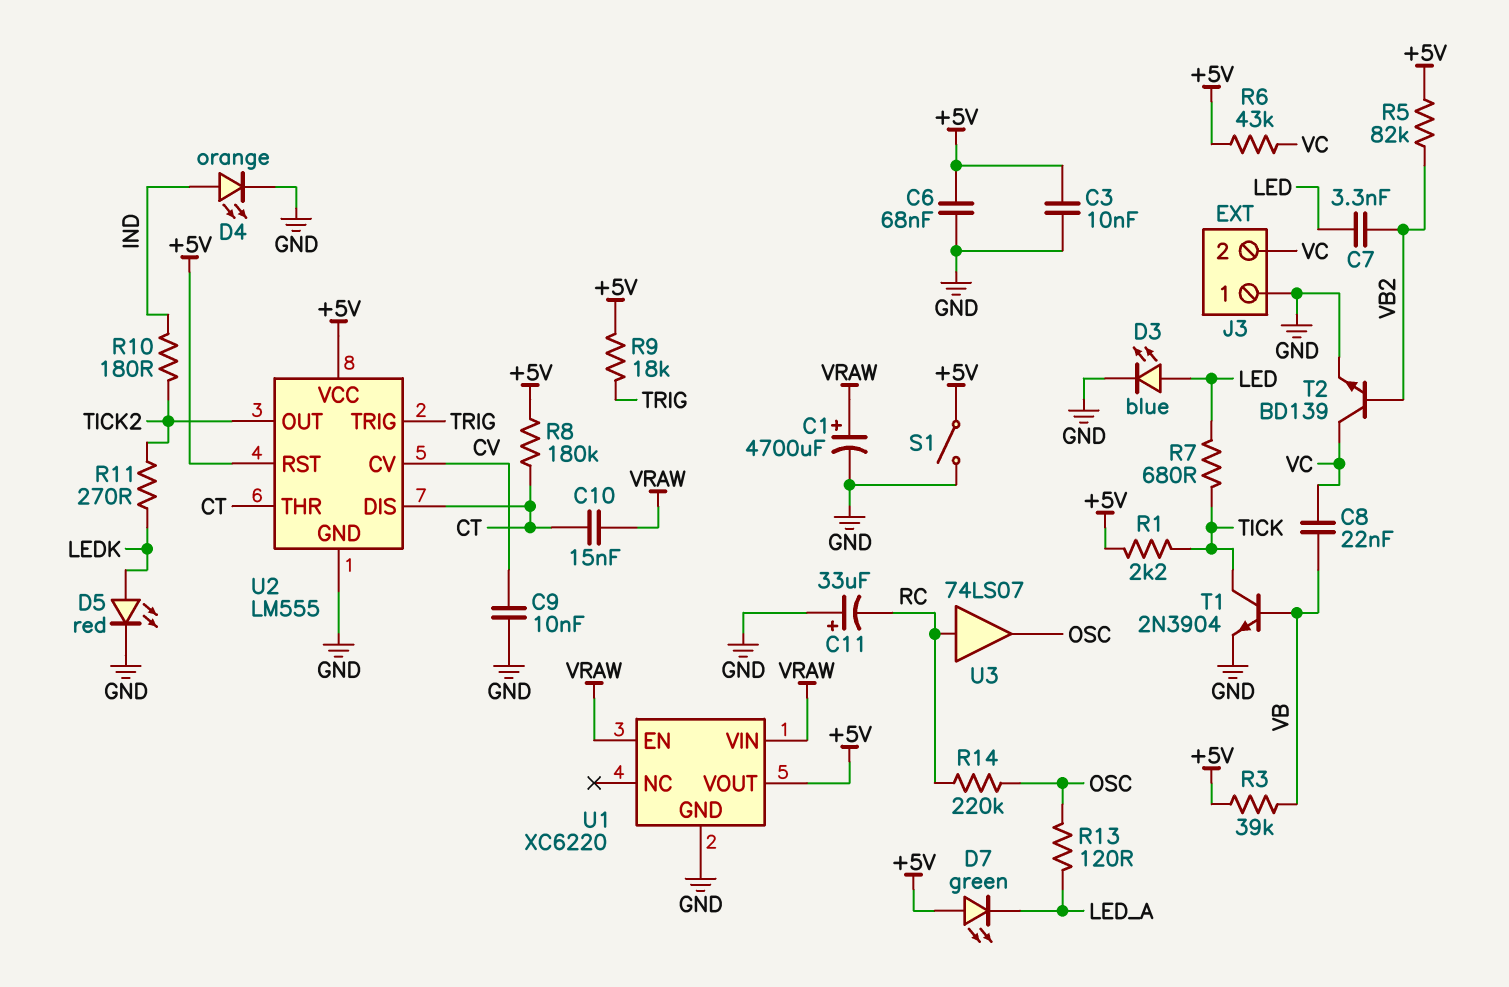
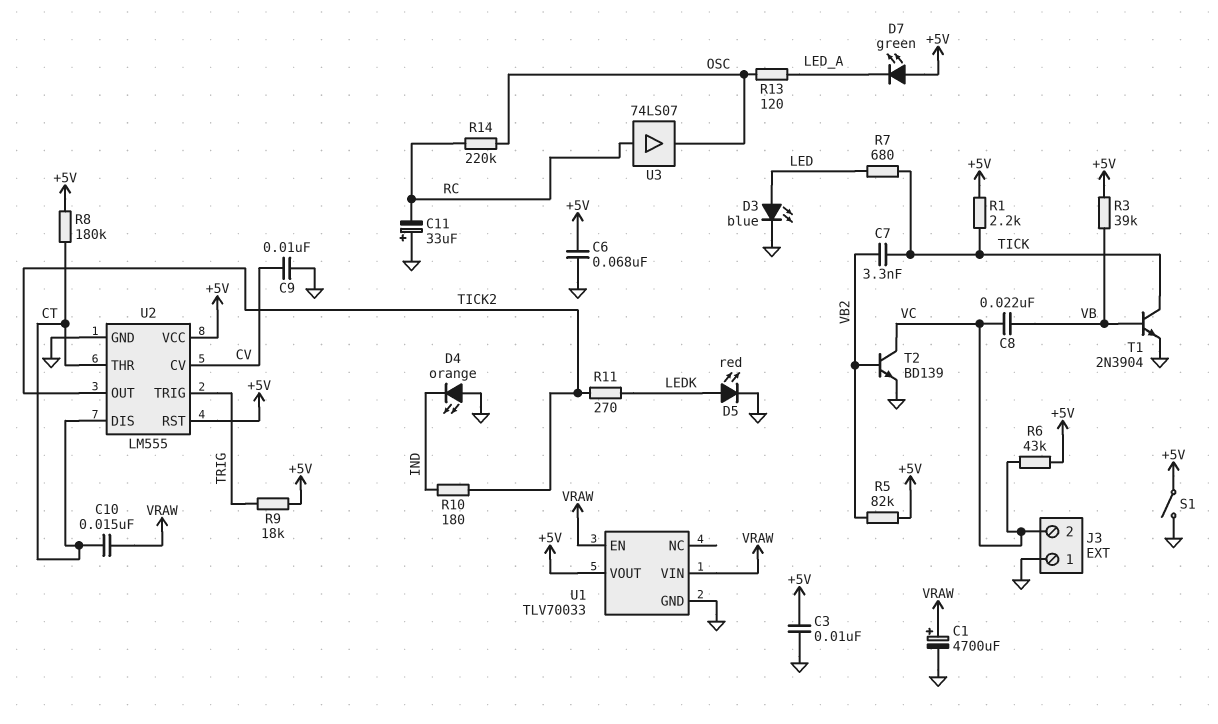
C7: 3.3nF (LED, VB2) -> 3.3nF (TICK, VB2)
D4: LED orange (A IND, K GND) -> LED orange (A GND, K IND)
U1: XC6220 -> TLV70033

